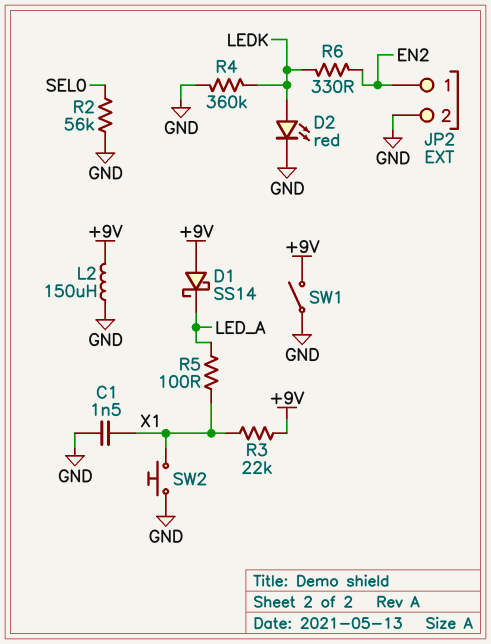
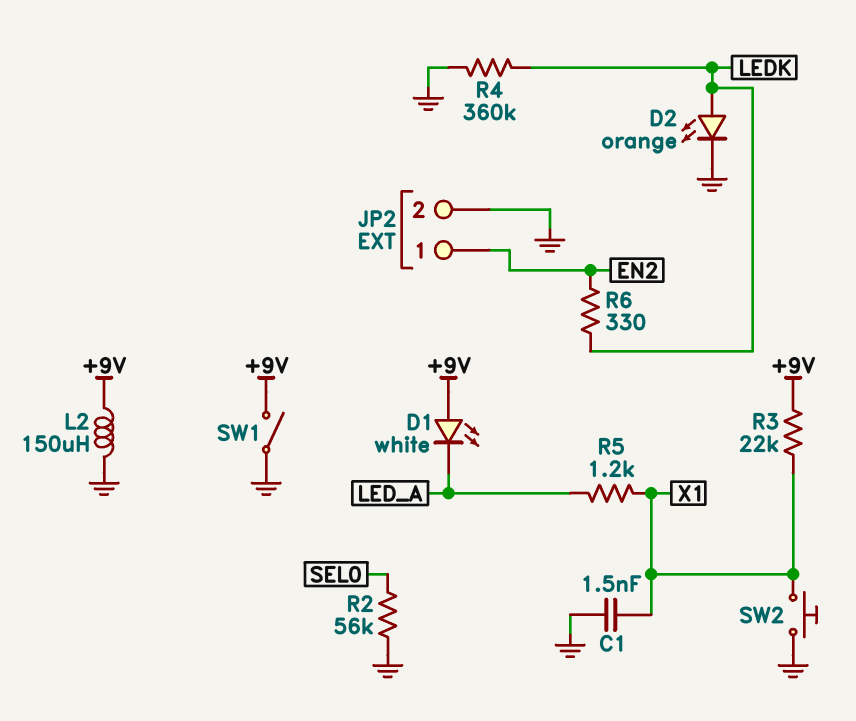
D1: schottky SS14 (A +9V, K LED_A) -> LED white (A +9V, K LED_A)
D2: LED red (A LEDK, K GND) -> LED orange (A LEDK, K GND)
R5: 100 (LED_A, X1) -> 1.2k (LED_A, X1)

